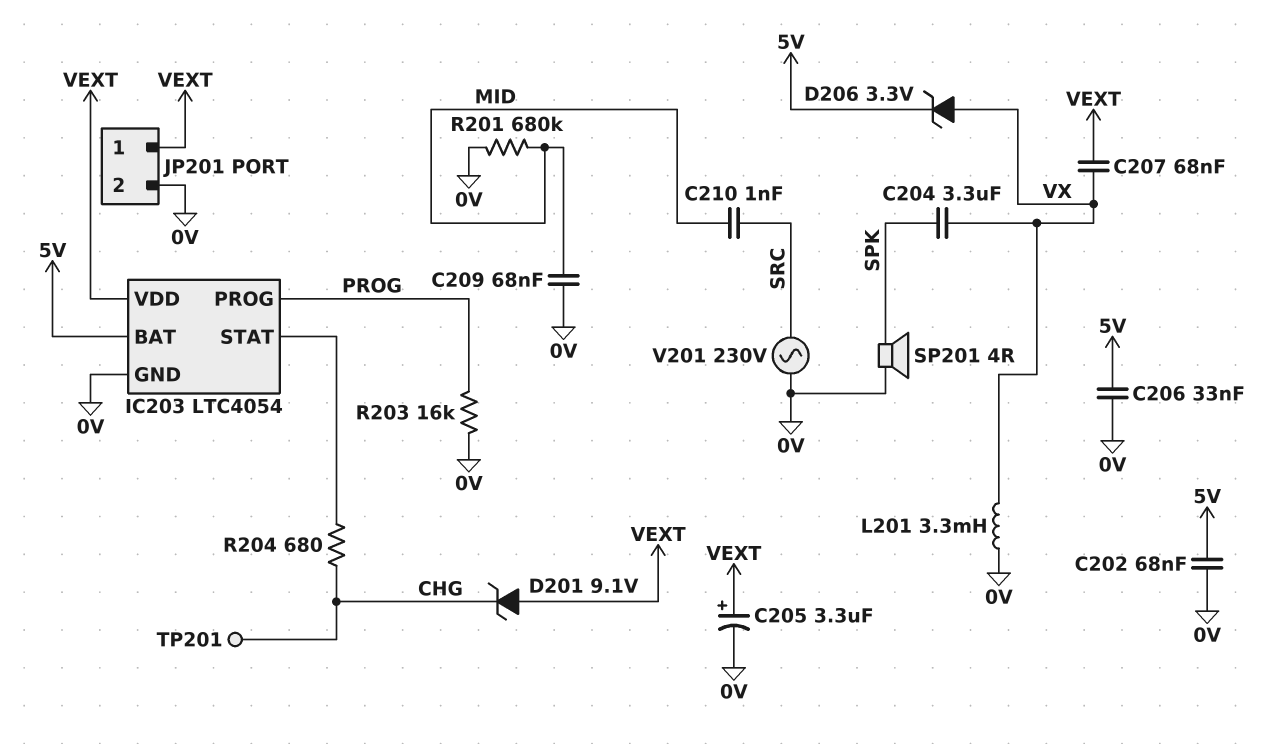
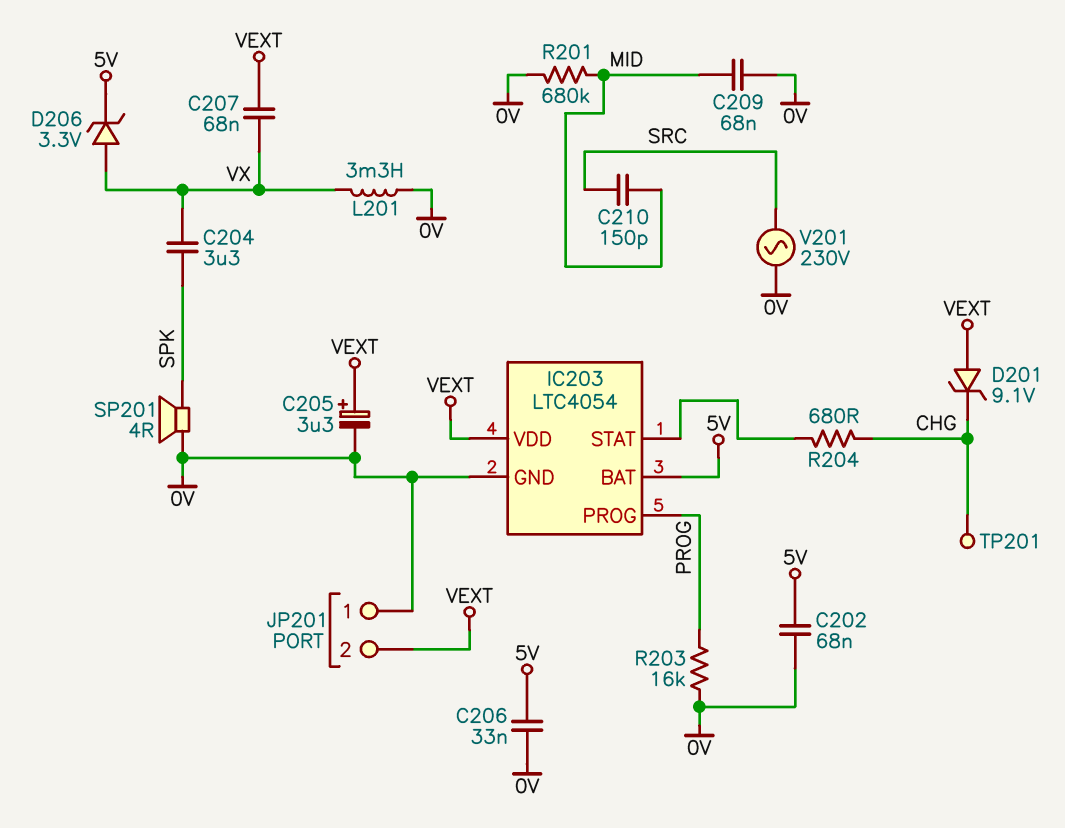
C210: 1nF (MID, SRC) -> 150pF (MID, SRC)
JP201 pin 1: VEXT -> 0V
JP201 pin 2: 0V -> VEXT

